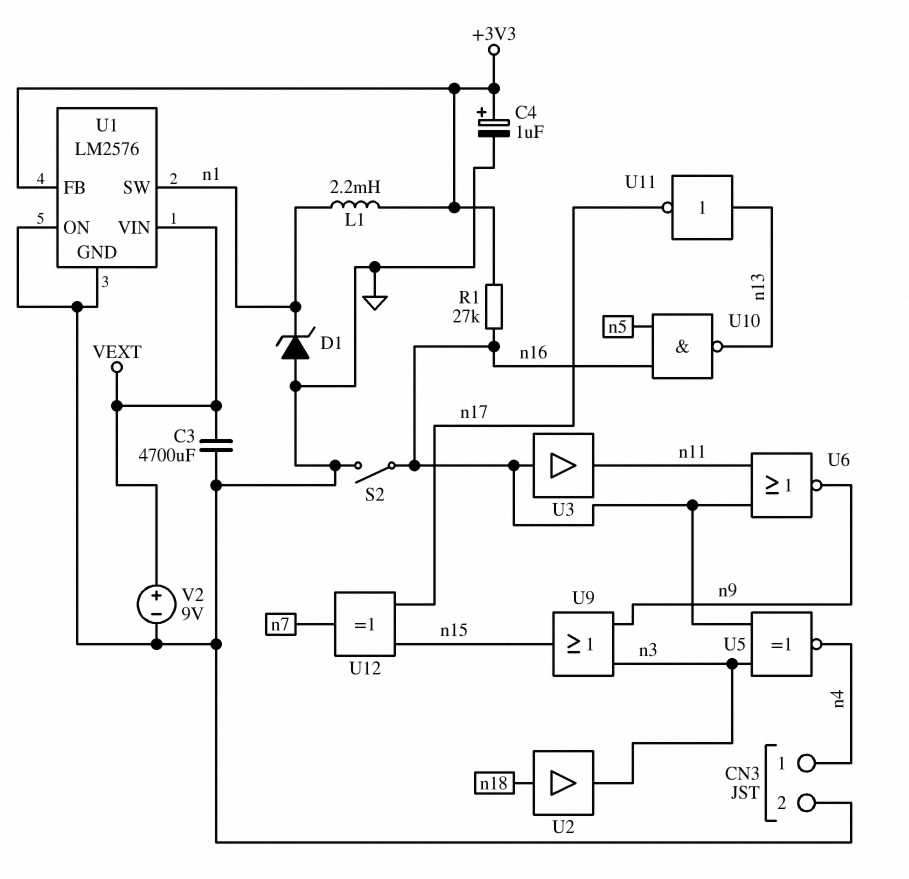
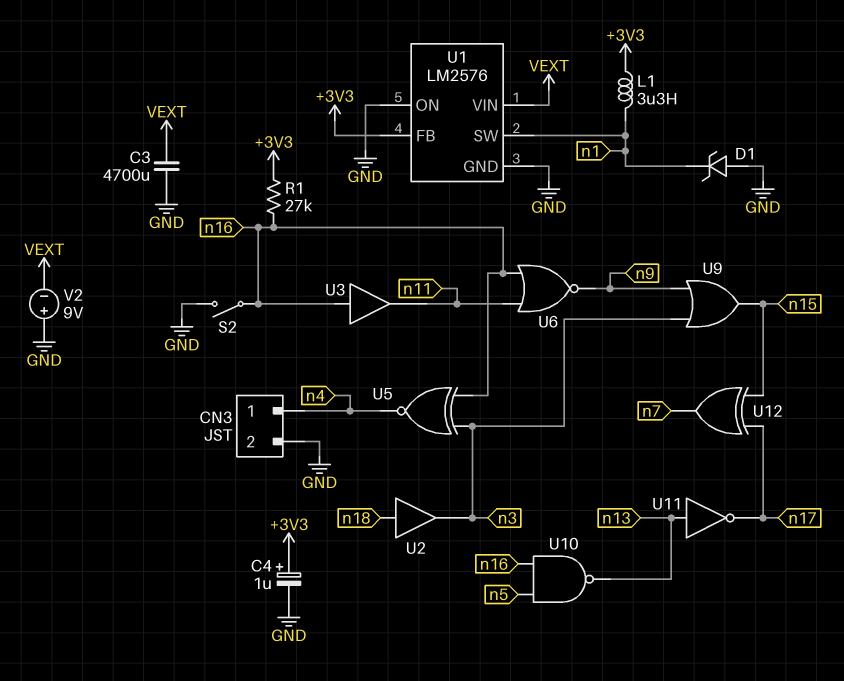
L1: 2.2mH (+3V3, n1) -> 3.3uH (+3V3, n1)
V2: 9V (plus VEXT, minus GND) -> 9V (plus GND, minus VEXT)

